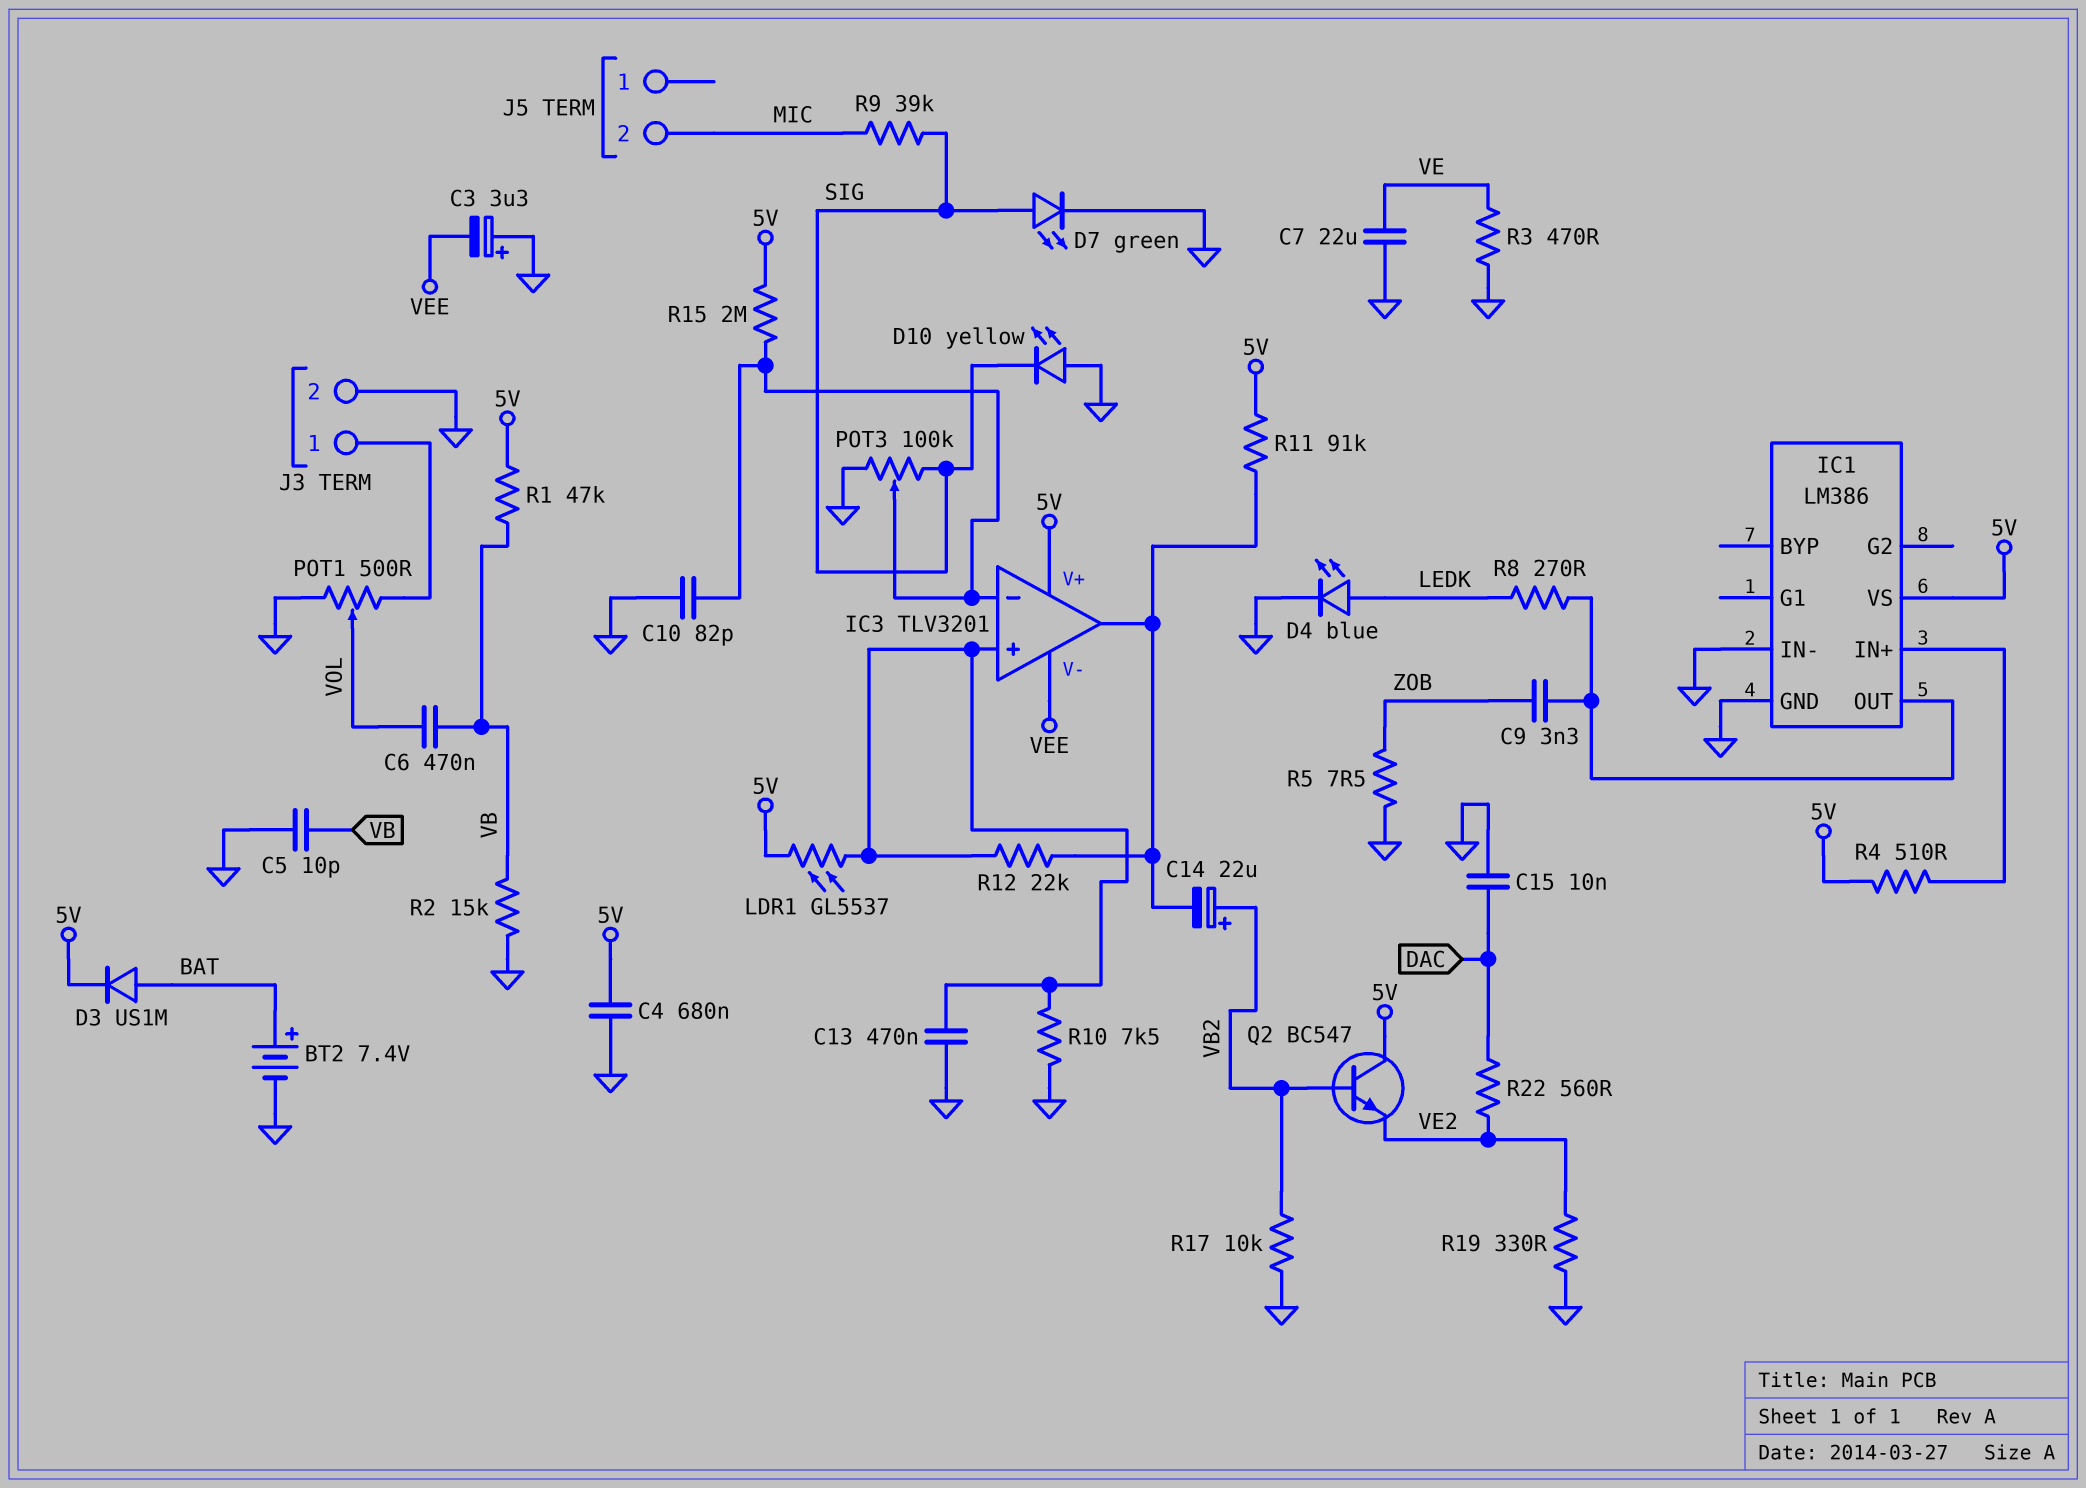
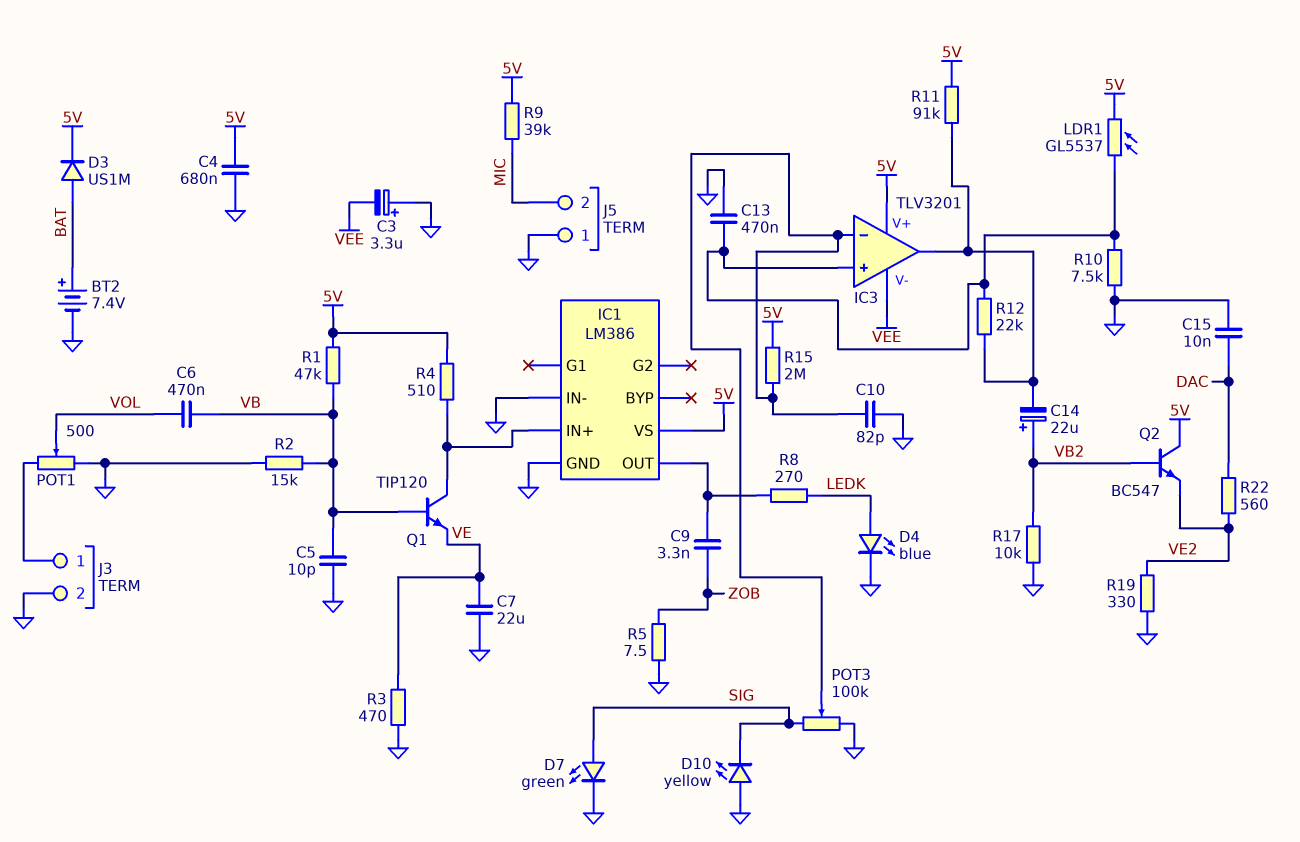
J5 pin 1: none -> GND
Q1: none -> NPN TIP120 (B VB, C IC1/IN+, E VE)
R9: 39k (MIC, SIG) -> 39k (5V, MIC)

